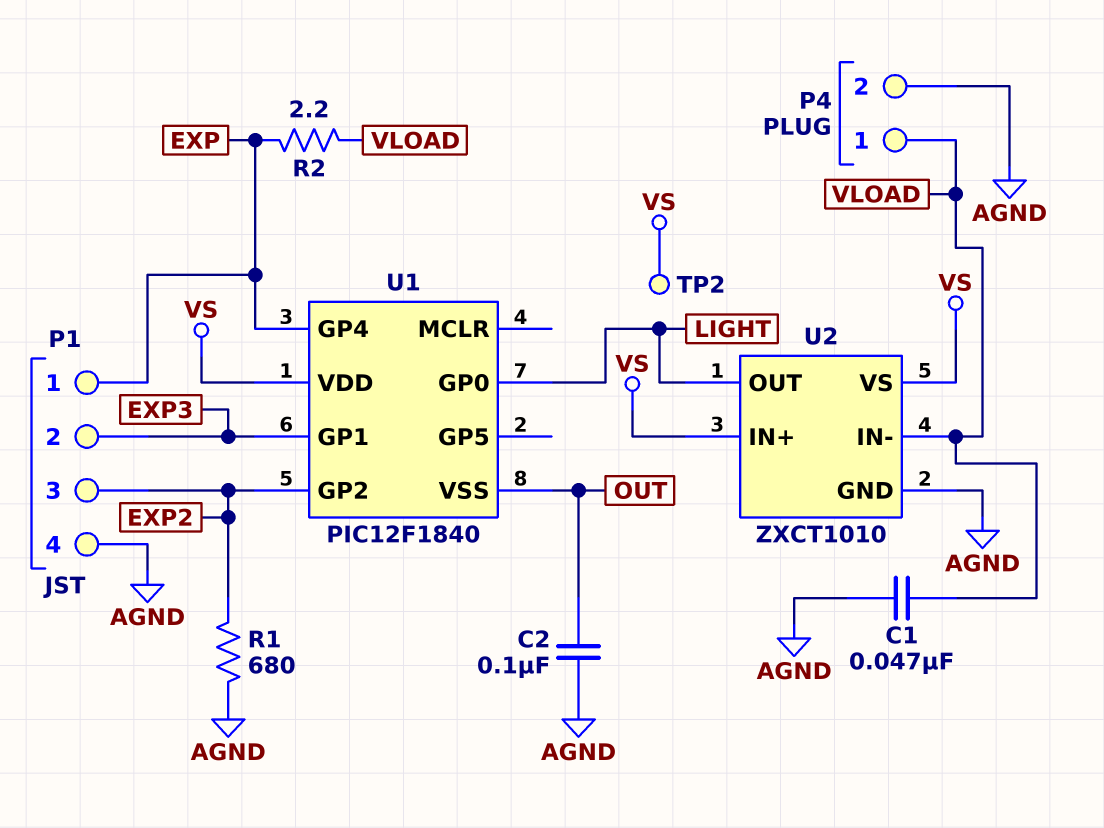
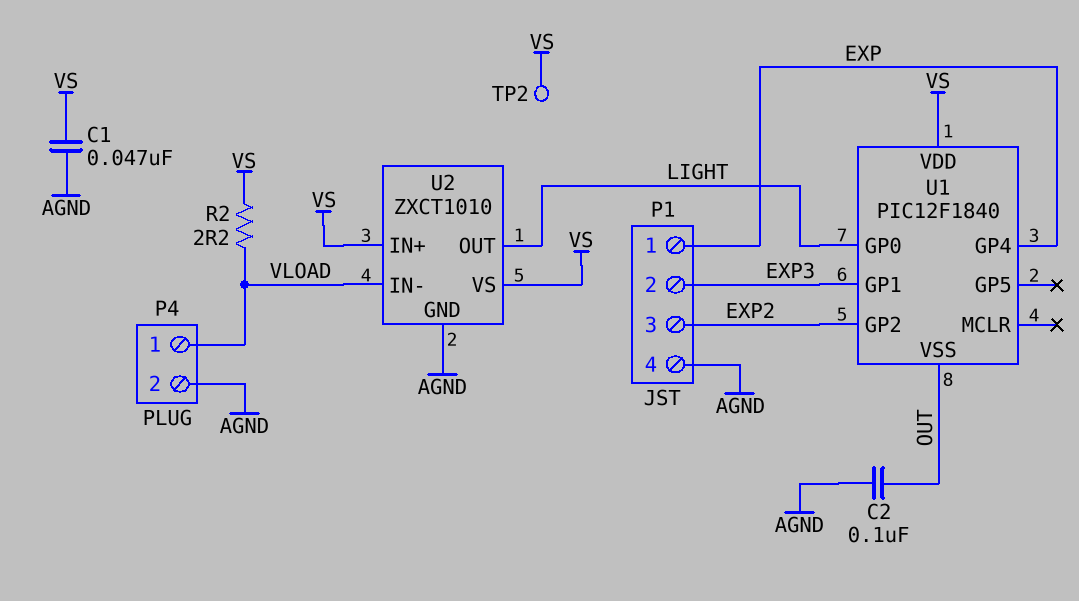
C1: 47nF (AGND, VLOAD) -> 47nF (AGND, VS)
R1: 680 (AGND, EXP2) -> none
R2: 2.2 (EXP, VLOAD) -> 2.2 (VLOAD, VS)

